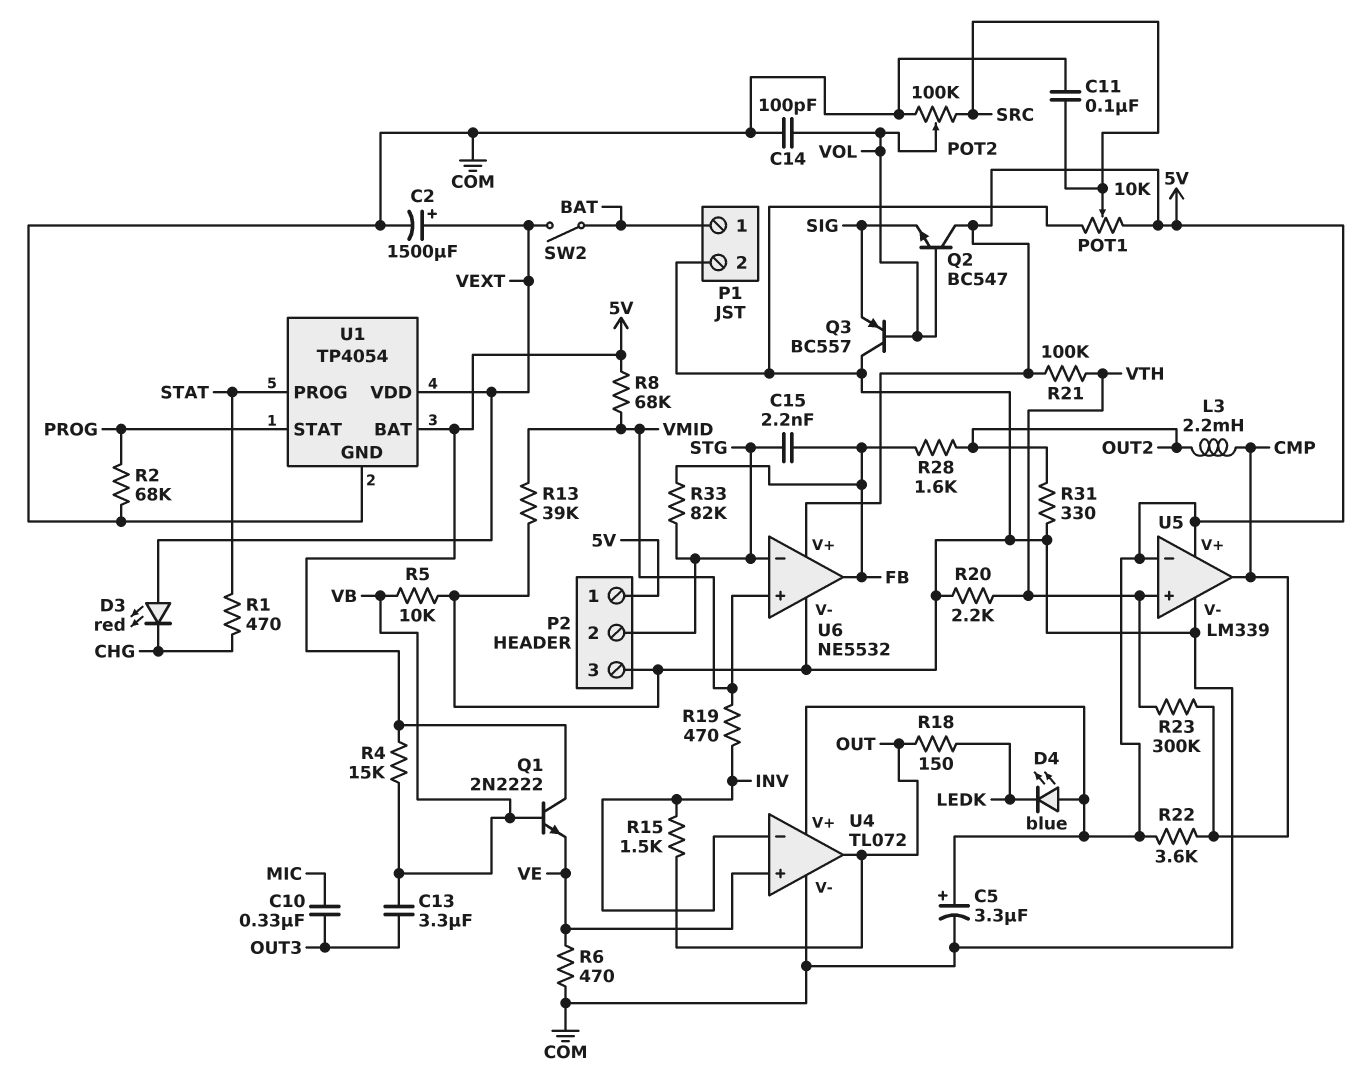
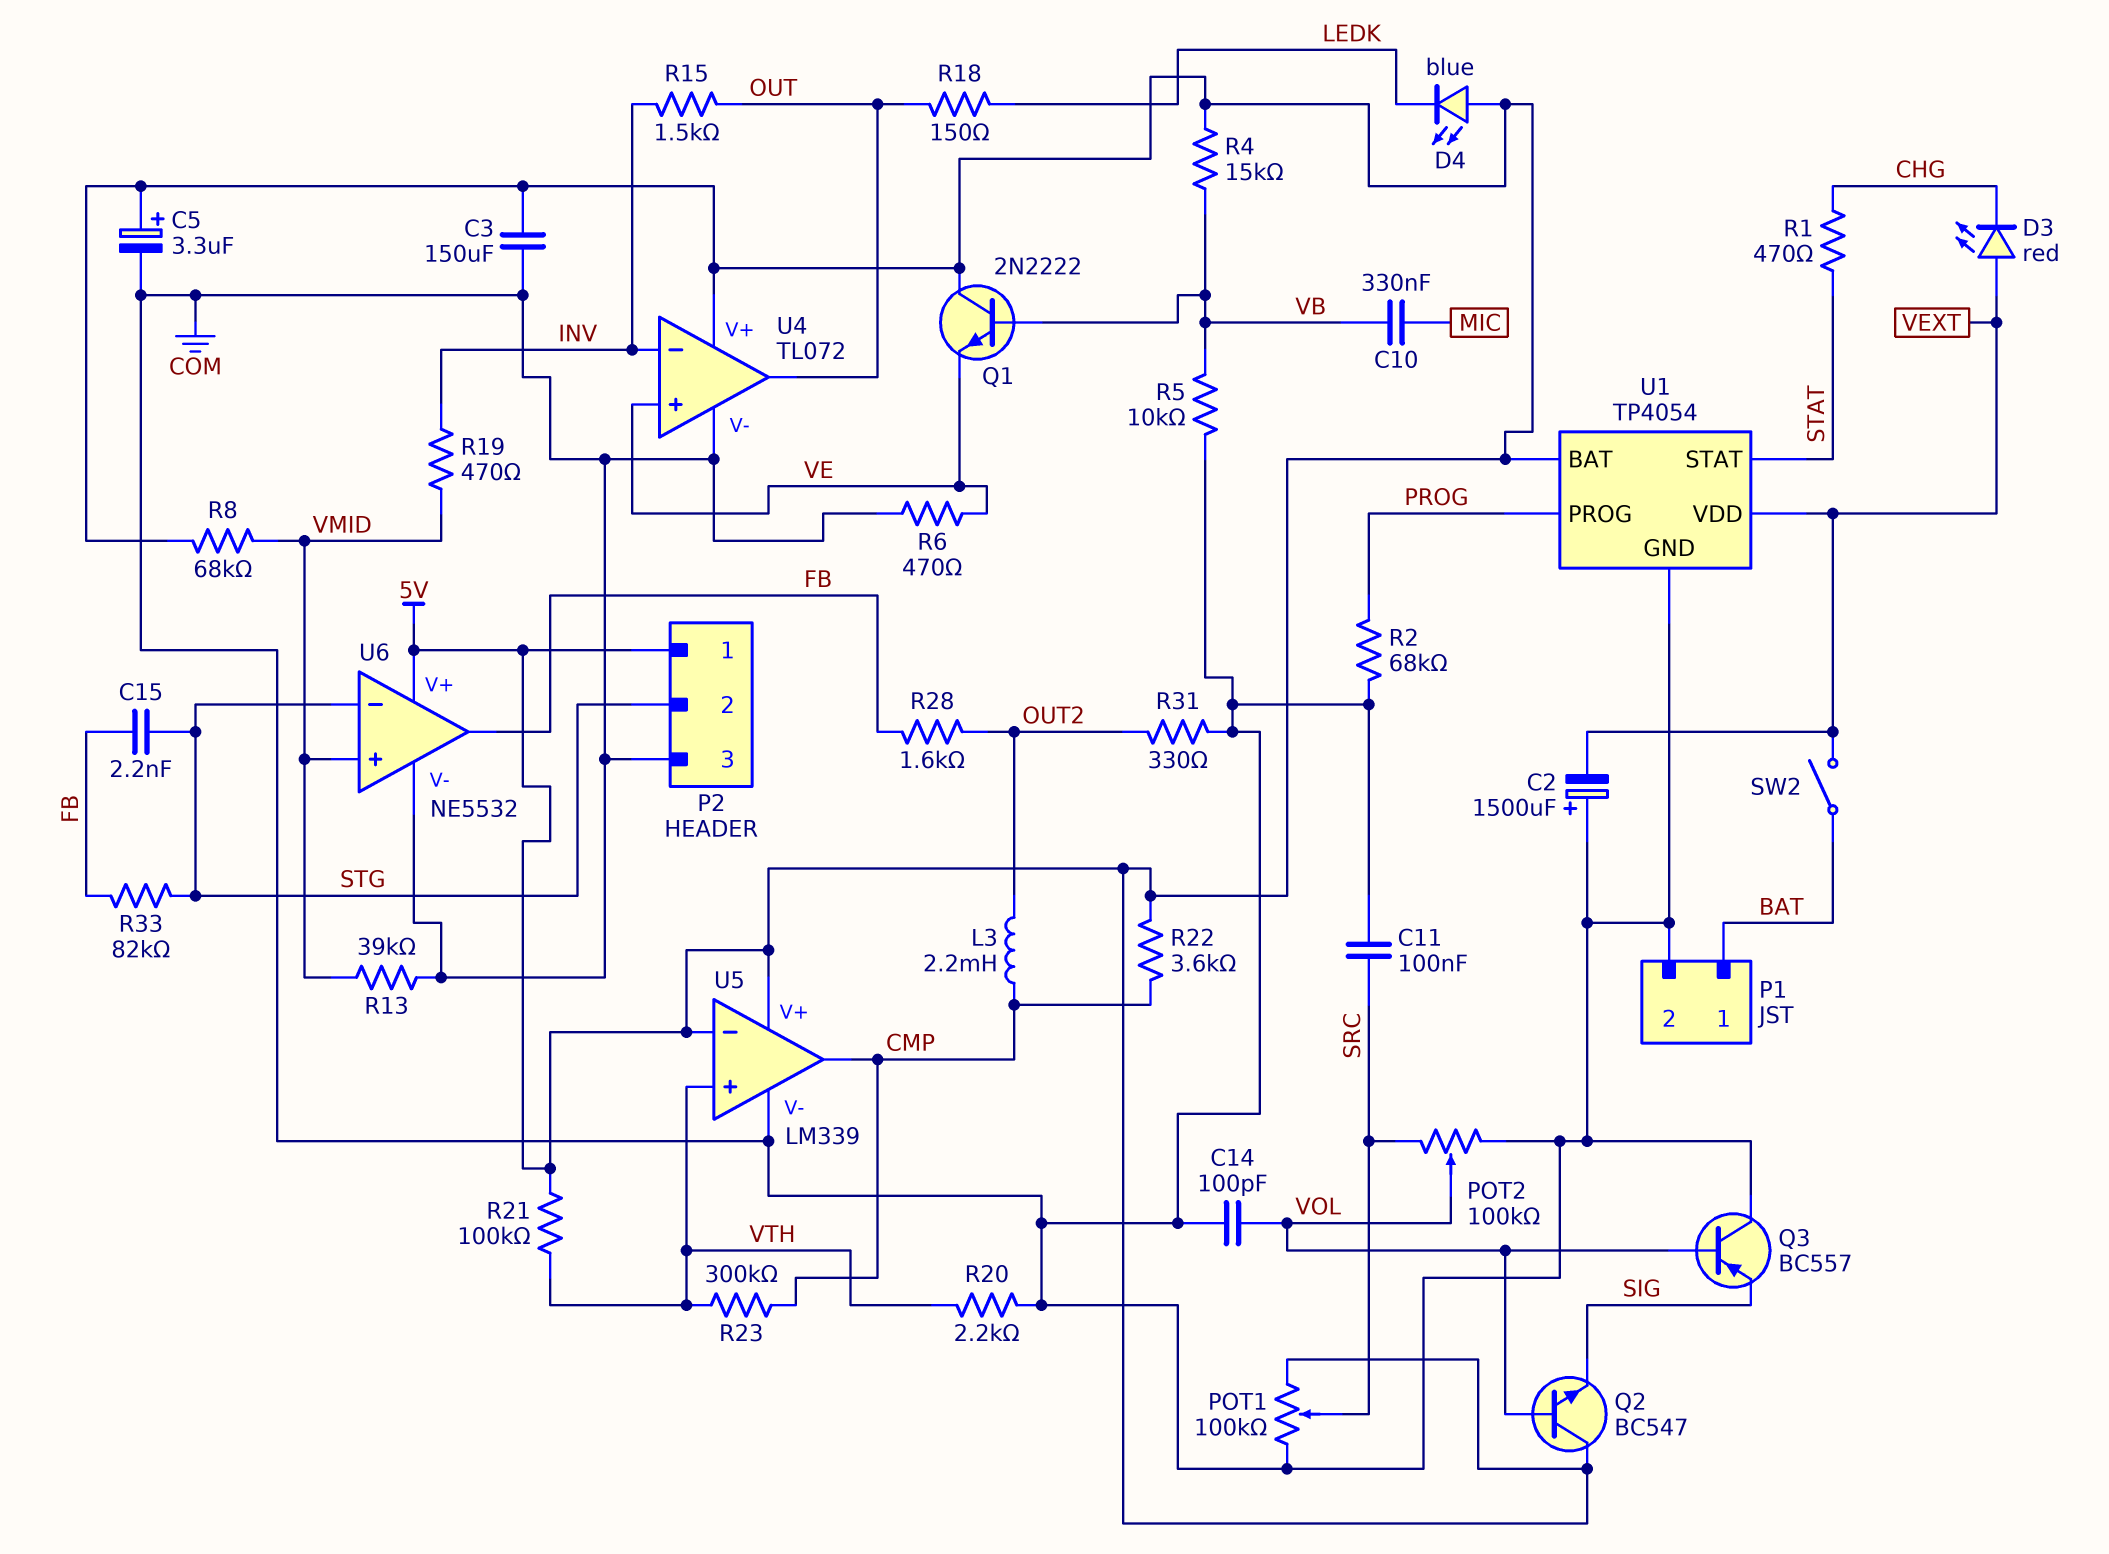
C2: 1500uF (plus VEXT, minus COM) -> 1500uF (plus COM, minus VEXT)
C3: none -> 150uF (5V, COM)
C10: 330nF (MIC, OUT3) -> 330nF (MIC, VB)
C13: 3.3uF (OUT3, VB) -> none
POT1: 10k (5V, COM, wiper SRC) -> 100k (5V, COM, wiper SRC)
U1 pin PROG: STAT -> PROG
U1 pin STAT: PROG -> STAT

